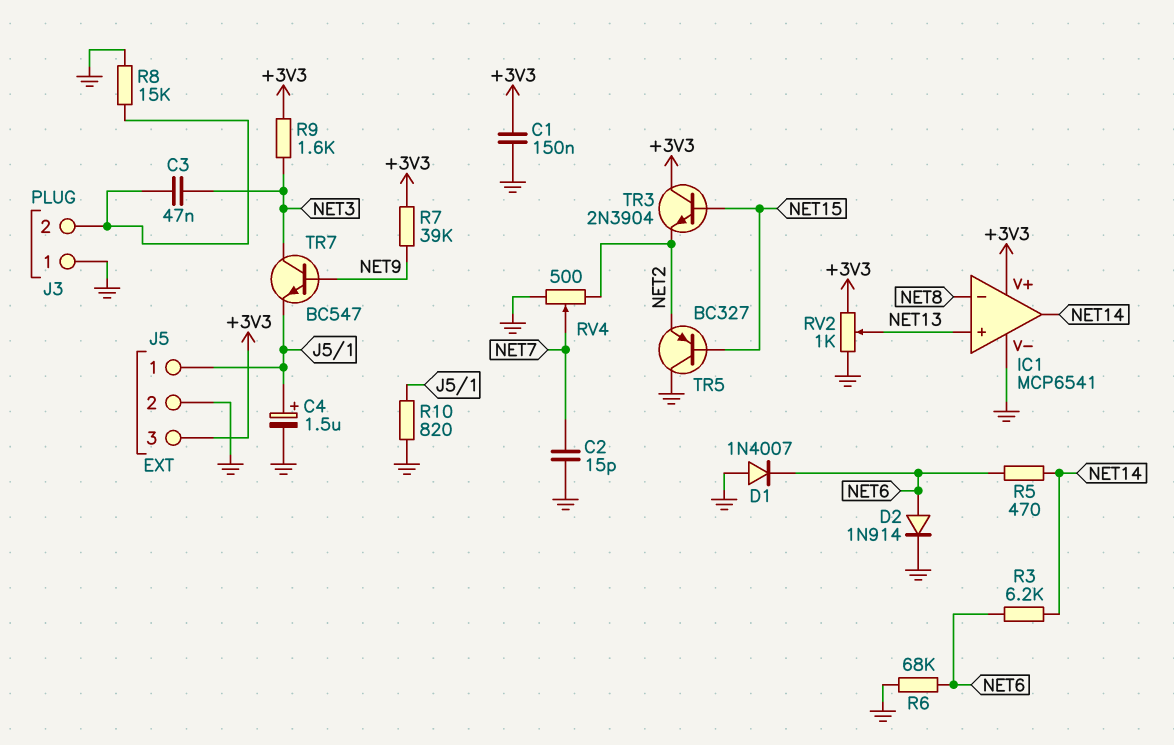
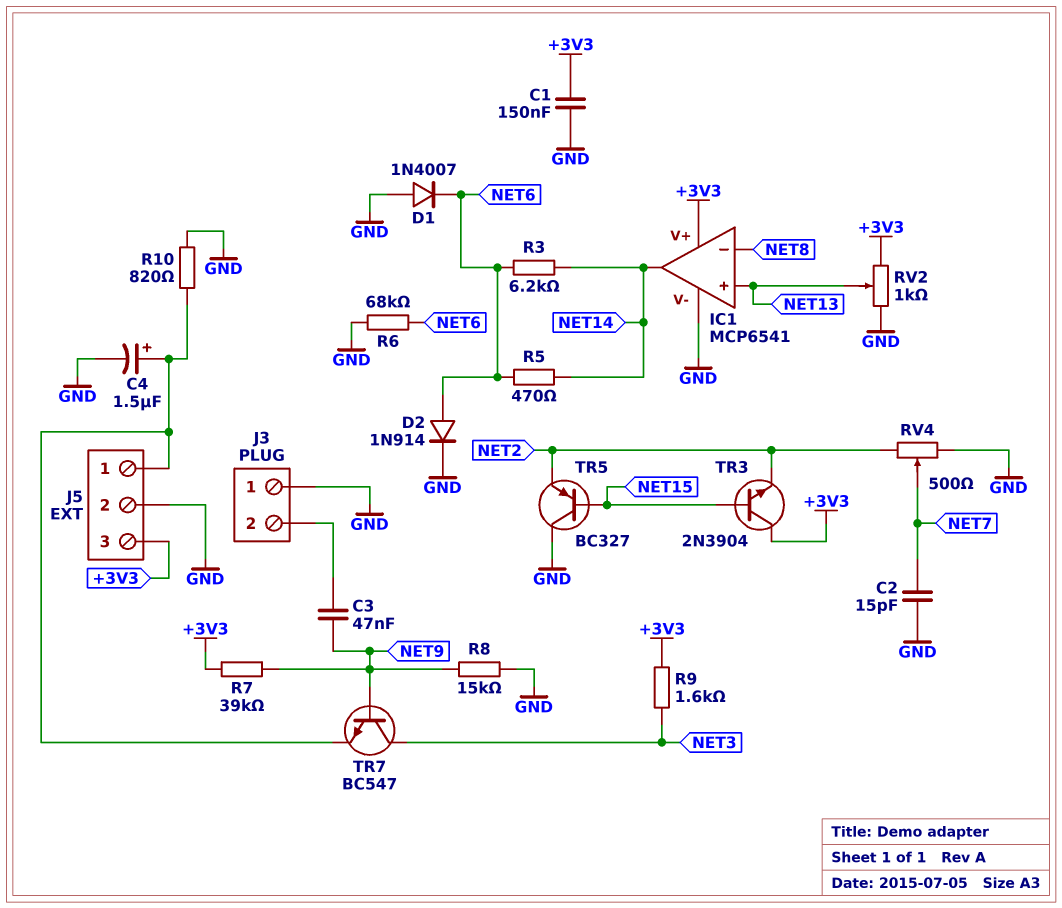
C3: 47nF (J3/2, NET3) -> 47nF (J3/2, NET9)
R8: 15k (GND, J3/2) -> 15k (GND, NET9)

